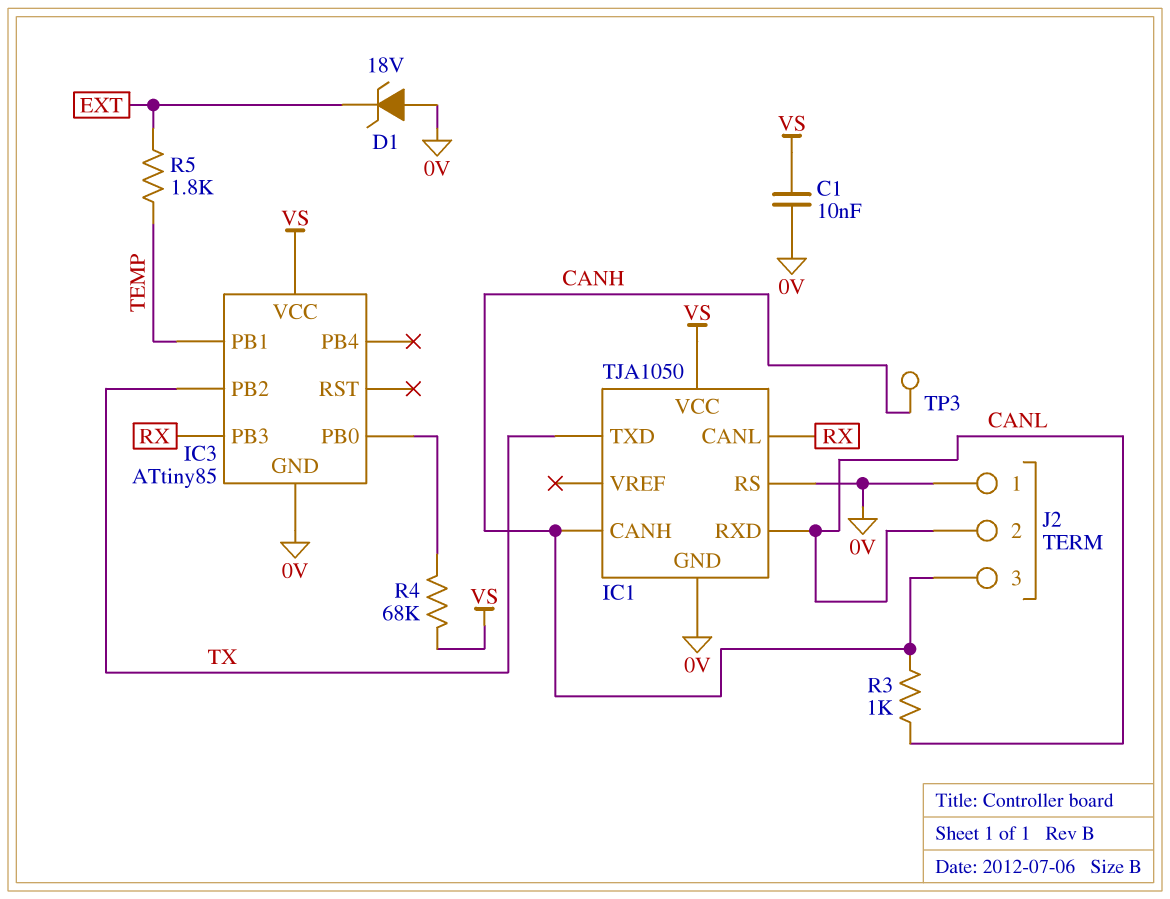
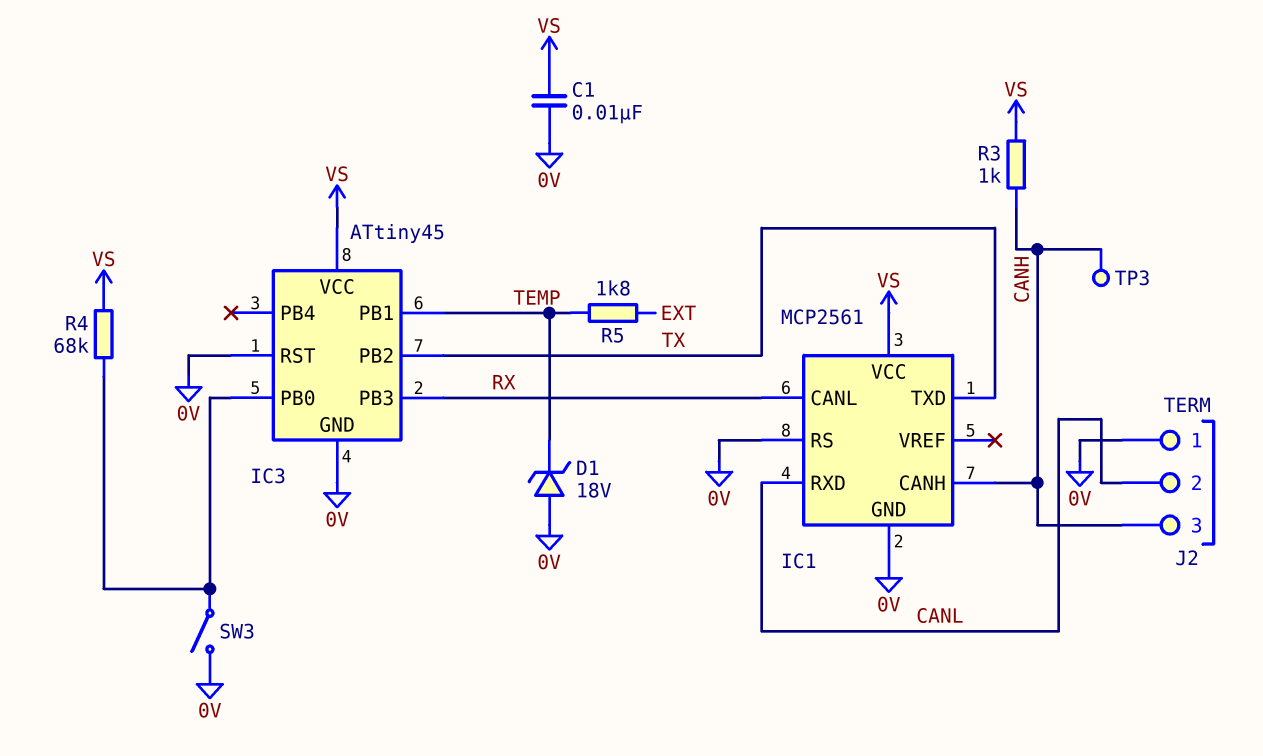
D1: zener 18V (A 0V, K EXT) -> zener 18V (A 0V, K TEMP)
IC1: TJA1050 -> MCP2561
IC3: ATtiny85 -> ATtiny45
IC3 pin RST: none -> 0V
R3: 1k (CANH, CANL) -> 1k (CANH, VS)
SW3: none -> switch (0V, IC3/PB0)

